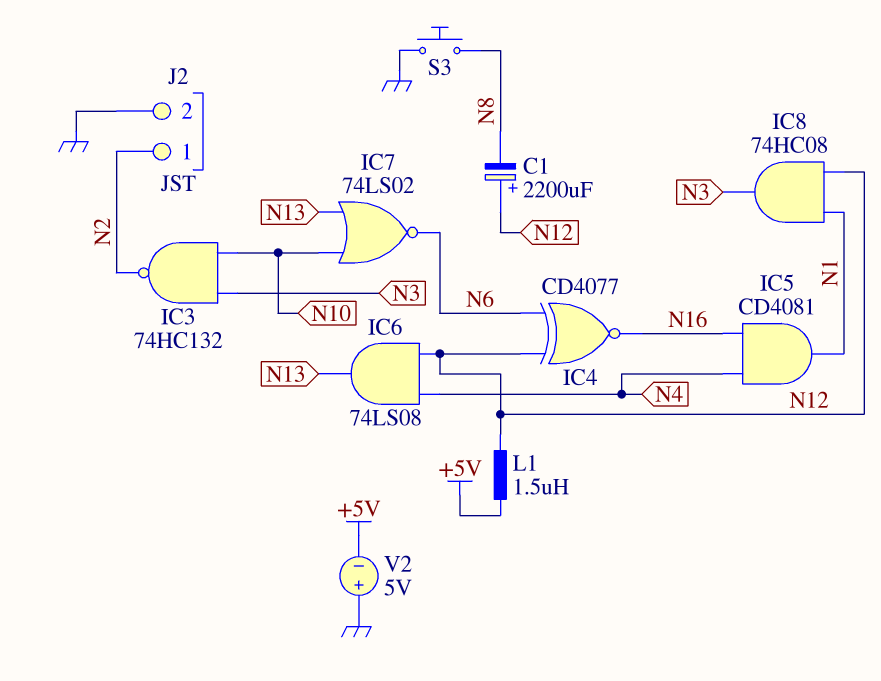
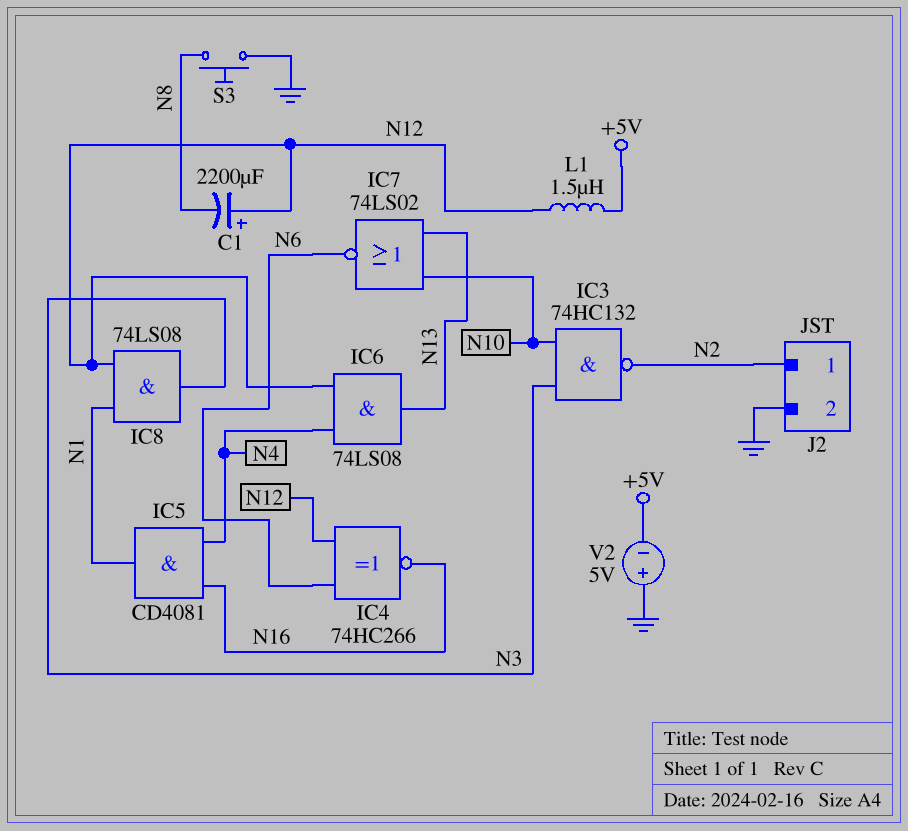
IC4: XNOR CD4077 (in N6, in N12, out N16) -> XNOR 74HC266 (in N6, in N12, out N16)
IC8: AND 74HC08 (in N1, in N12, out N3) -> AND 74LS08 (in N1, in N12, out N3)

